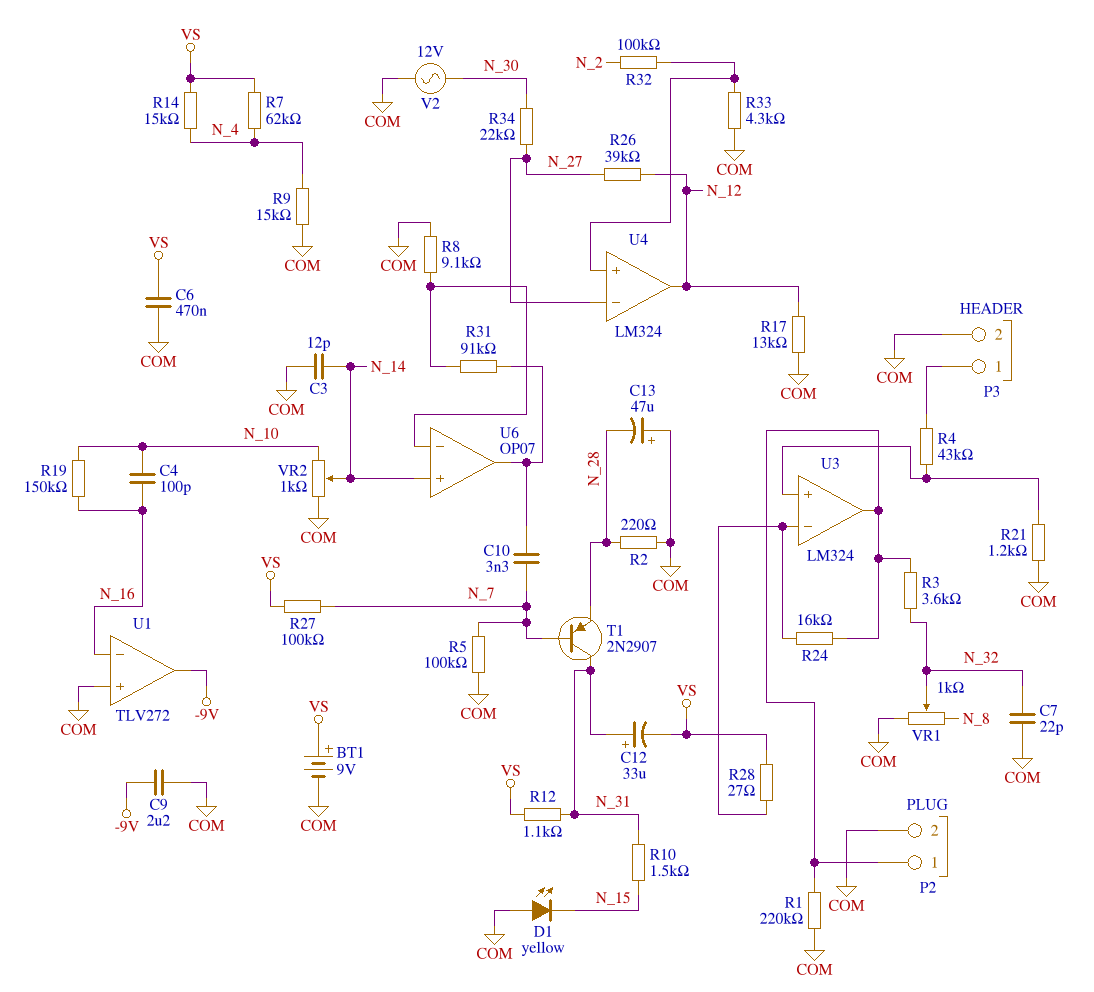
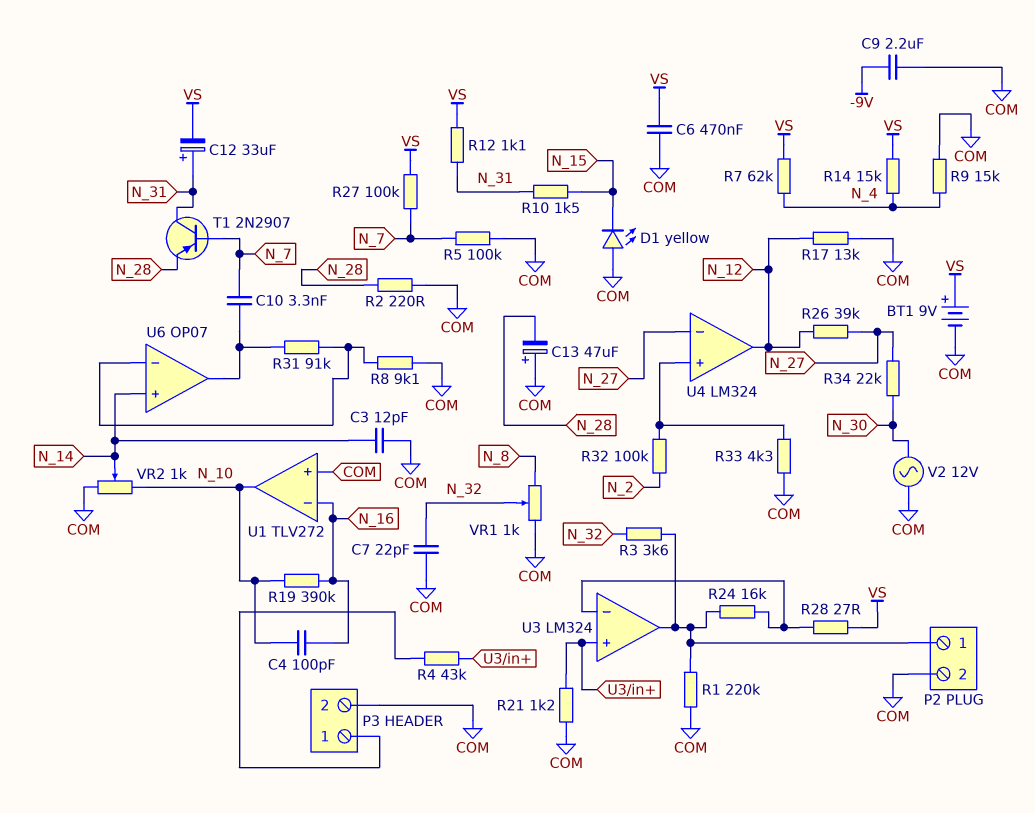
R19: 150k (N_10, N_16) -> 390k (N_10, N_16)
U1 pin out: -9V -> N_10

